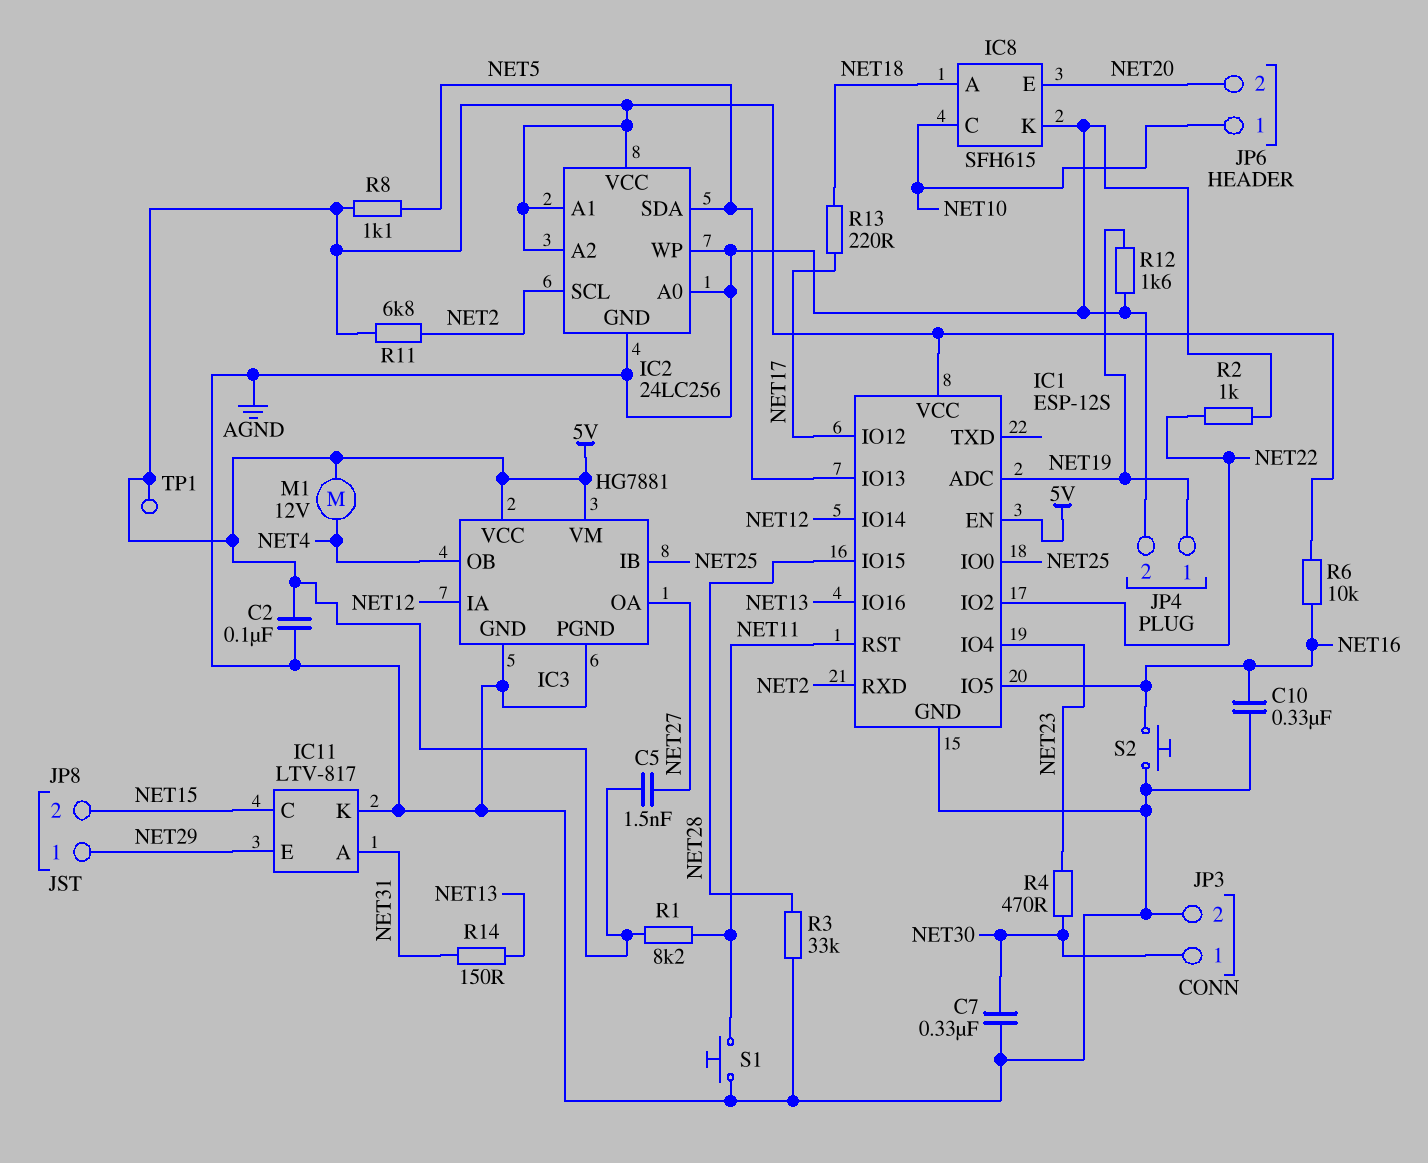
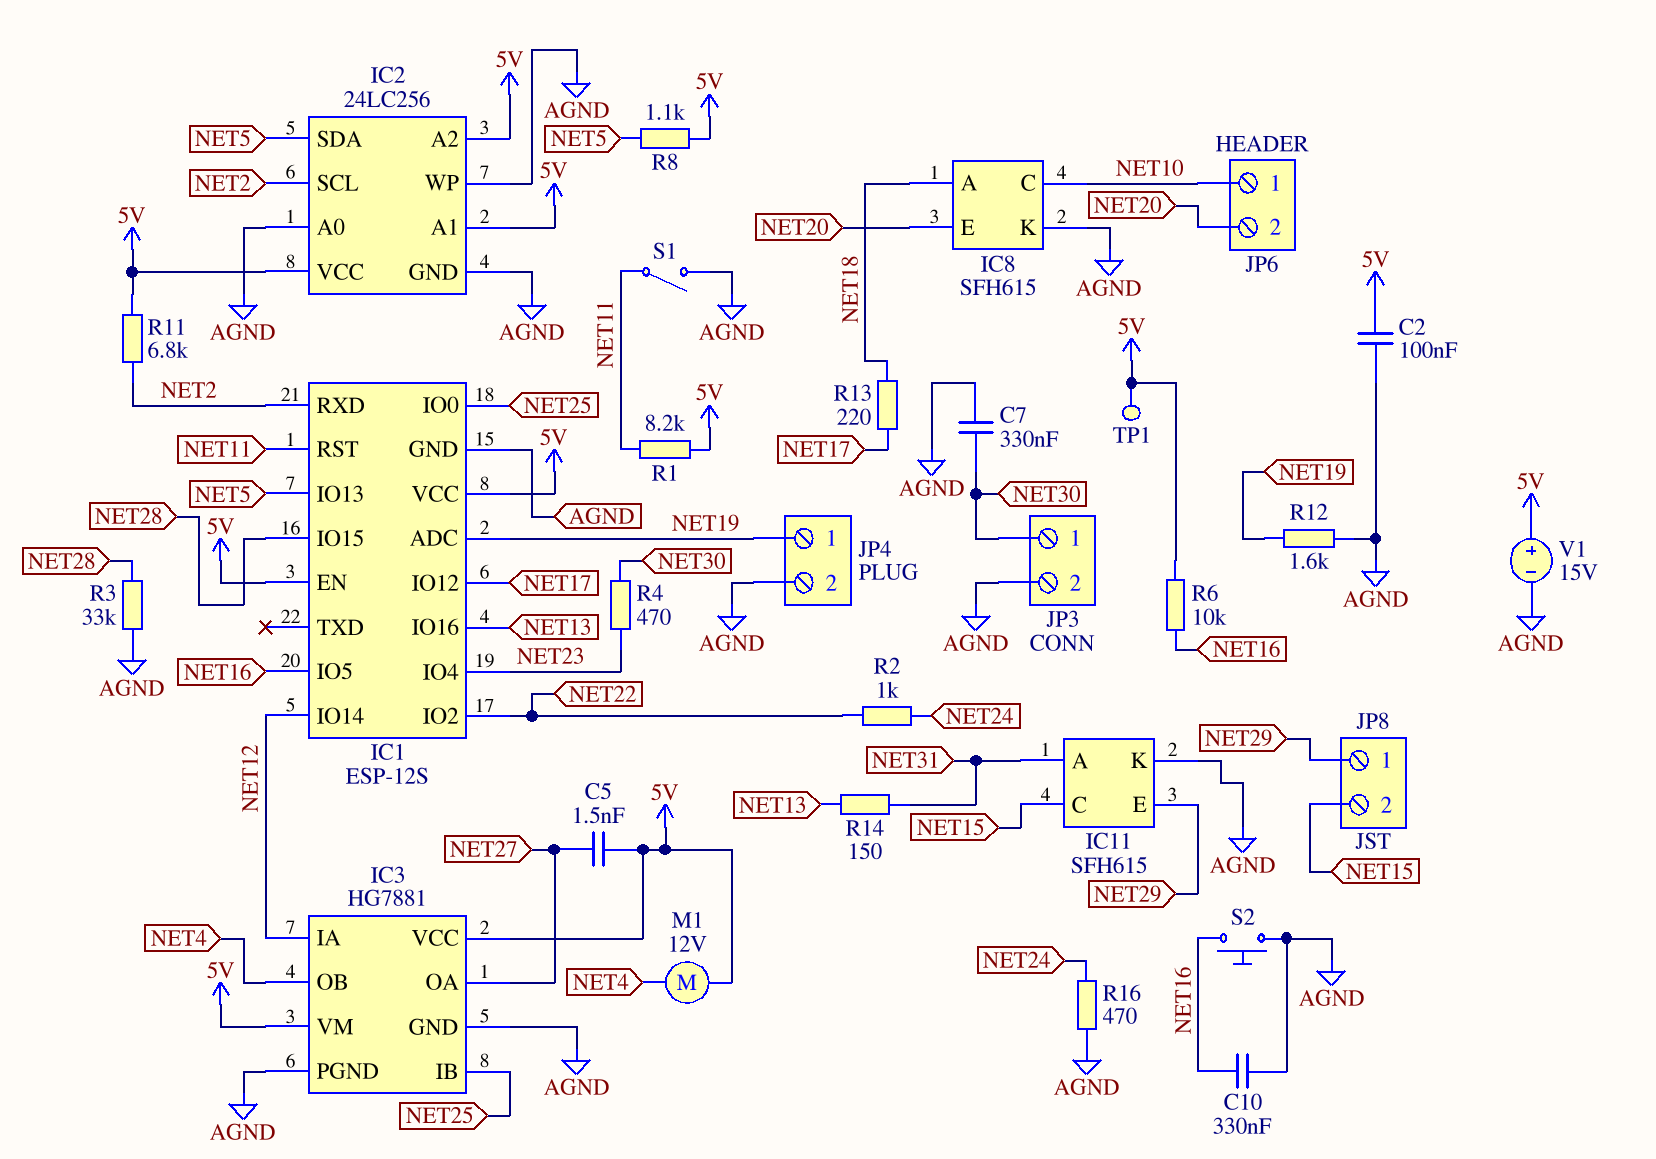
IC11: LTV-817 -> SFH615
R2: 1k (AGND, NET22) -> 1k (NET22, NET24)
R16: none -> 470 (AGND, NET24)
S1: button (AGND, NET11) -> switch (AGND, NET11)
V1: none -> 15V (plus 5V, minus AGND)

